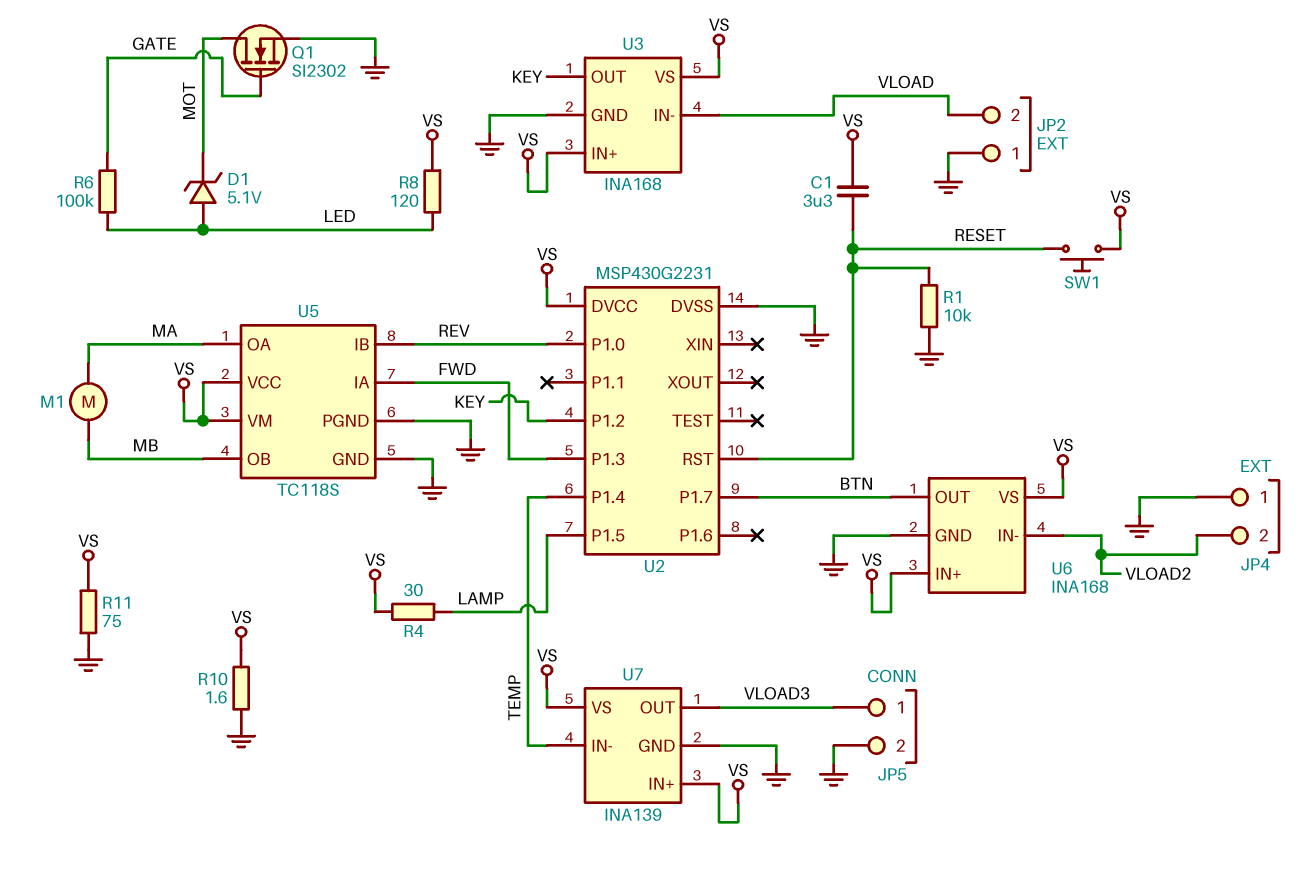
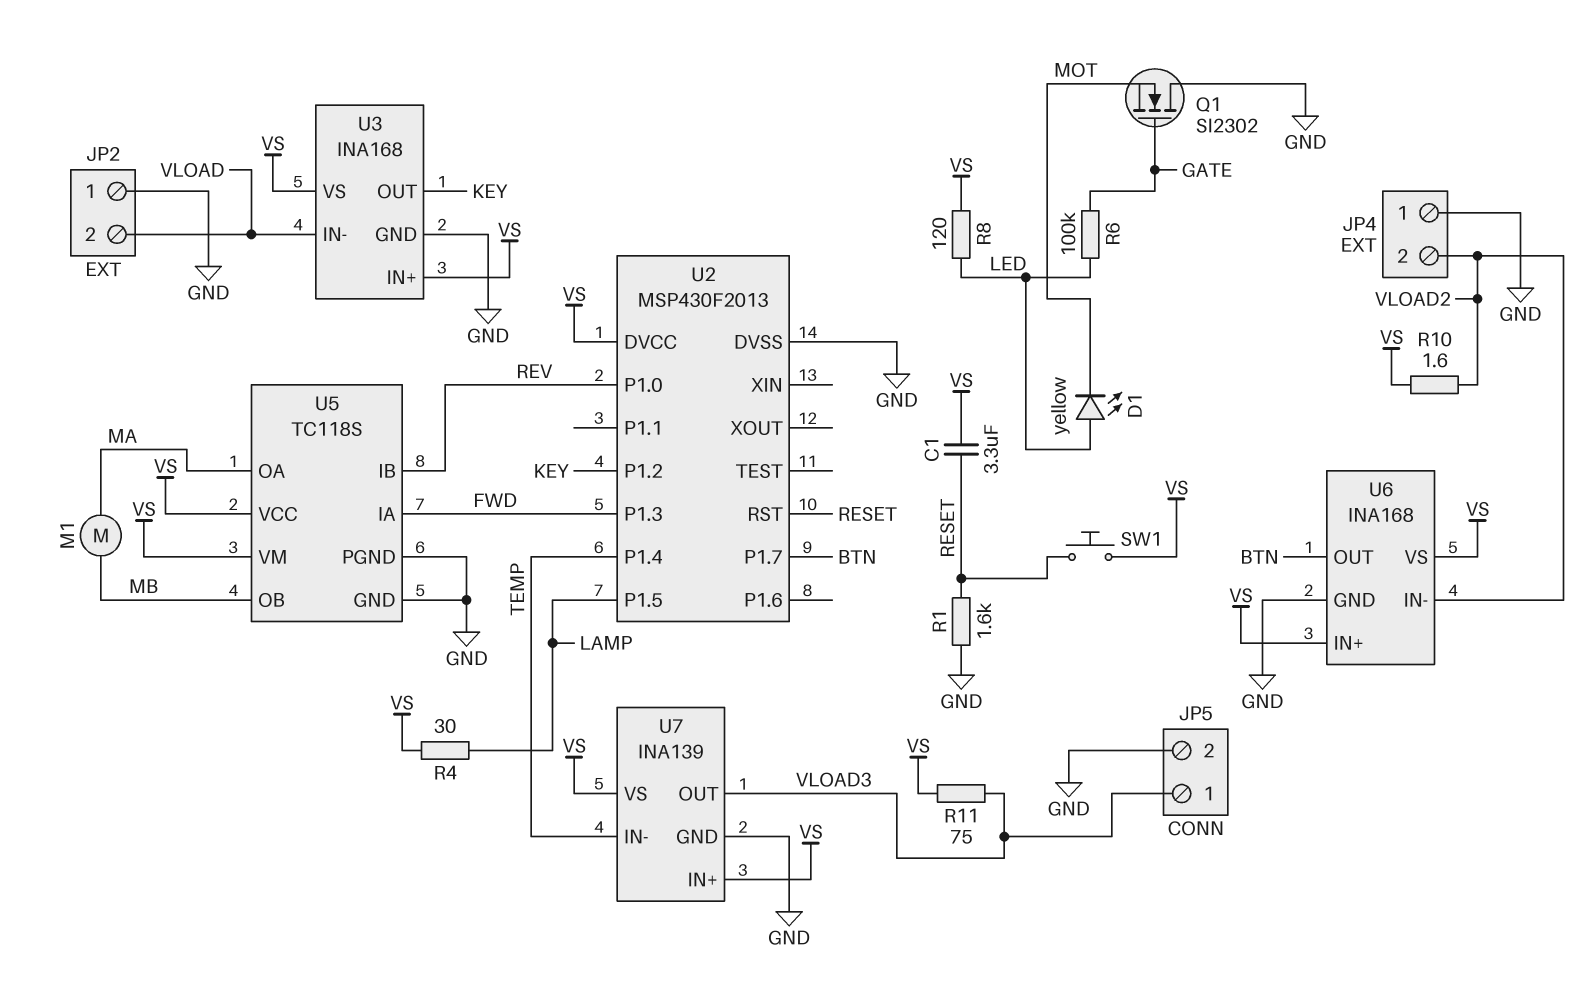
D1: zener 5.1V (A LED, K MOT) -> LED yellow (A LED, K MOT)
Q1: NMOS SI2302 (G GATE, D MOT, S GND) -> NMOS SI2302 (G GATE, D GND, S MOT)
R1: 10k (GND, RESET) -> 1.6k (GND, RESET)
R10: 1.6 (GND, VS) -> 1.6 (VLOAD2, VS)
R11: 75 (GND, VS) -> 75 (VLOAD3, VS)
U2: MSP430G2231 -> MSP430F2013

